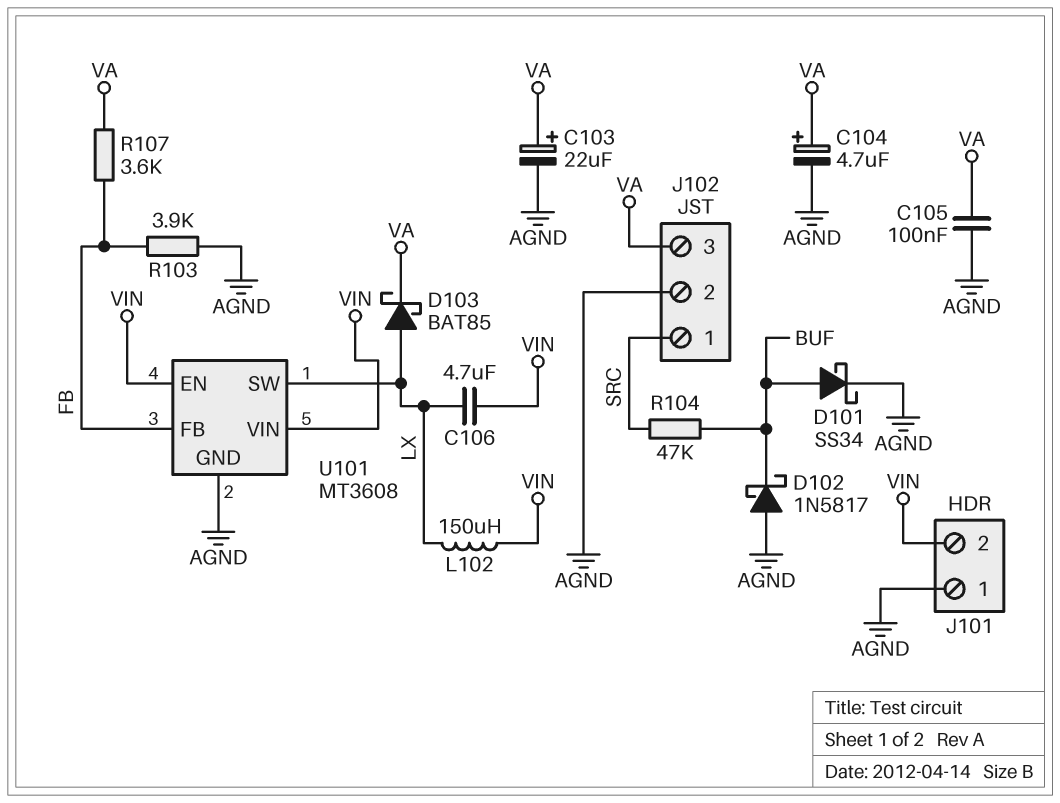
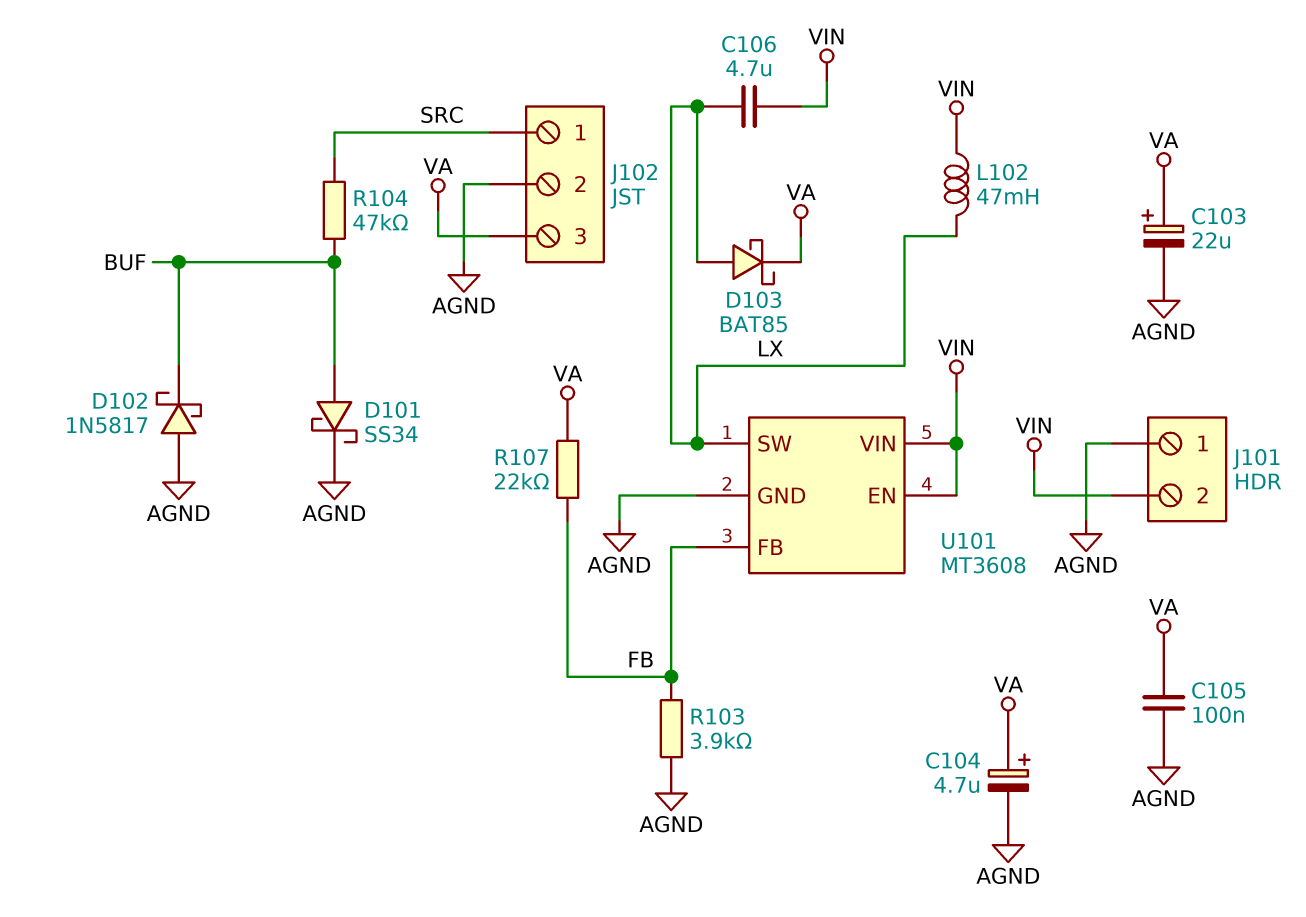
L102: 150uH (LX, VIN) -> 47mH (LX, VIN)
R107: 3.6k (FB, VA) -> 22k (FB, VA)

